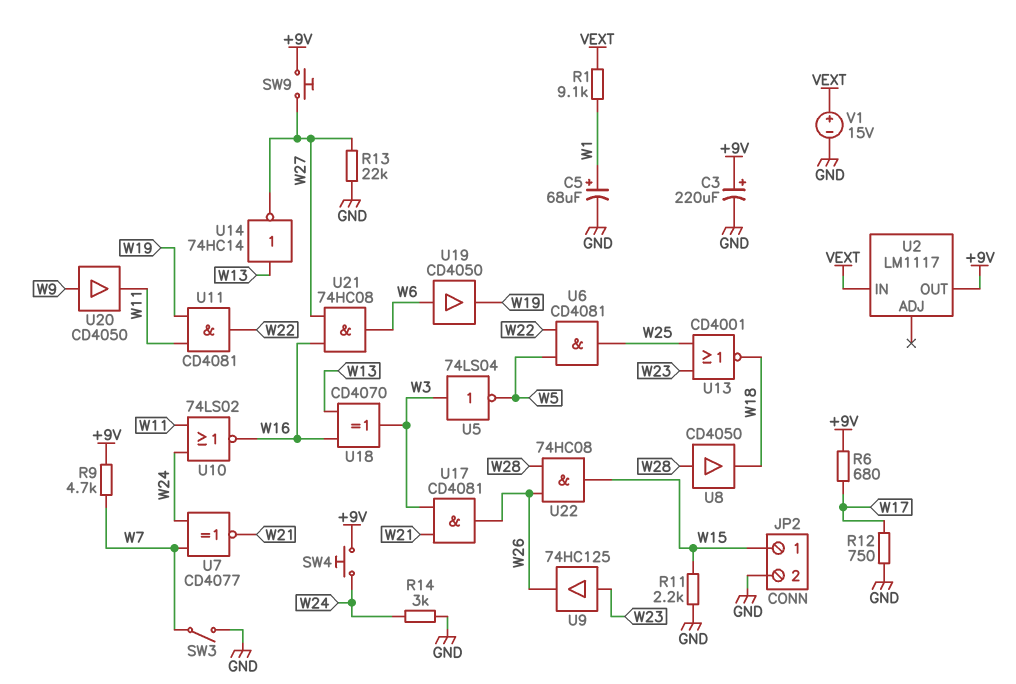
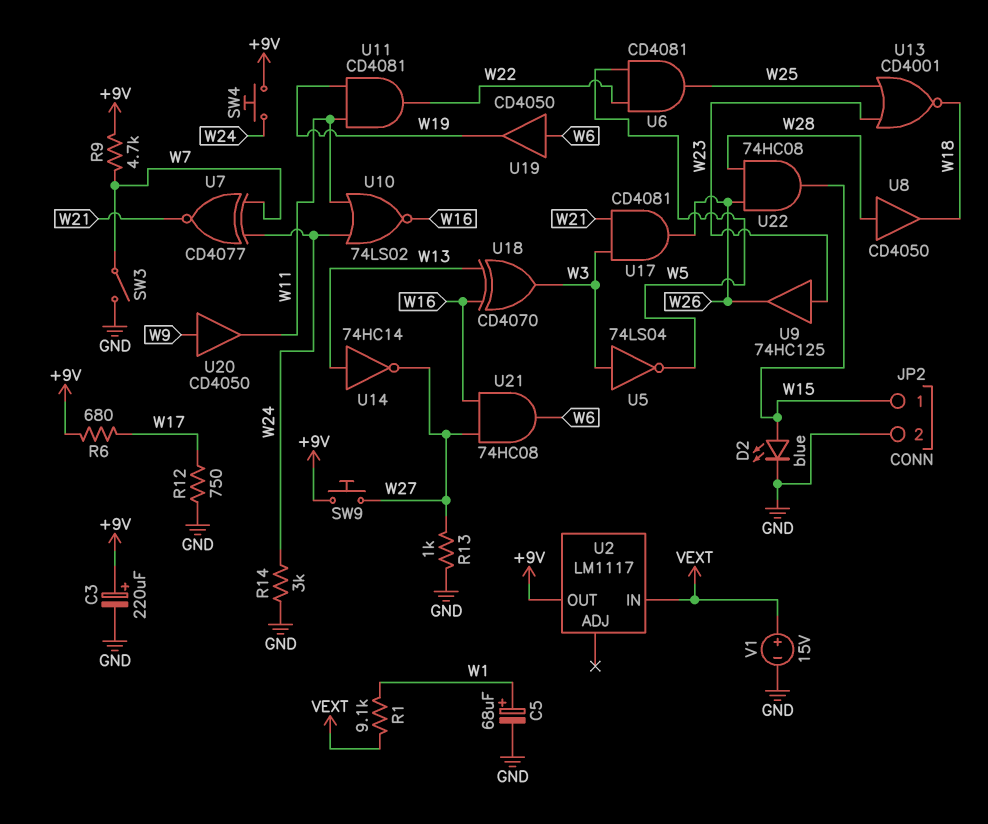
D2: none -> LED blue (A W15, K GND)
R11: 2.2k (GND, W15) -> none
R13: 22k (GND, W27) -> 1k (GND, W27)

